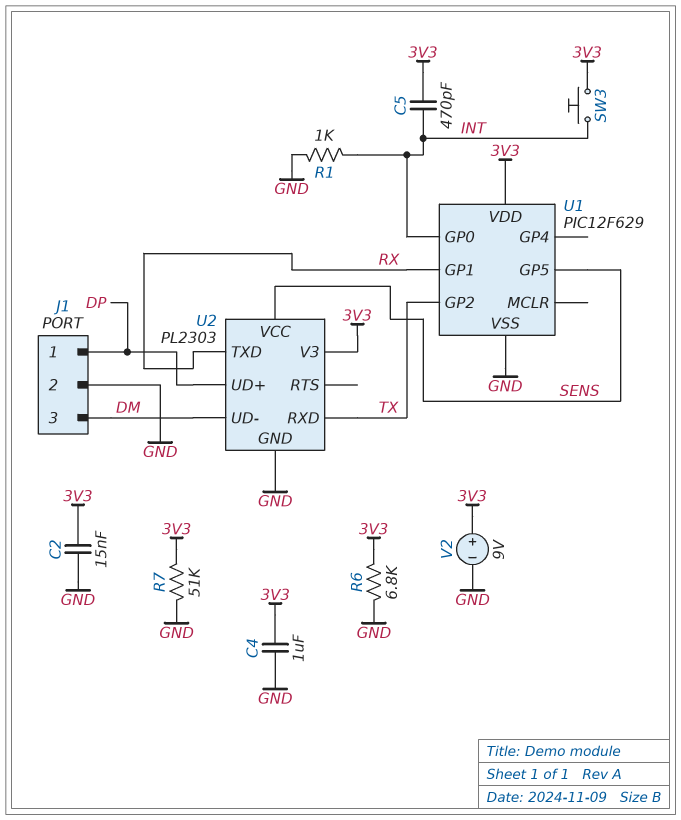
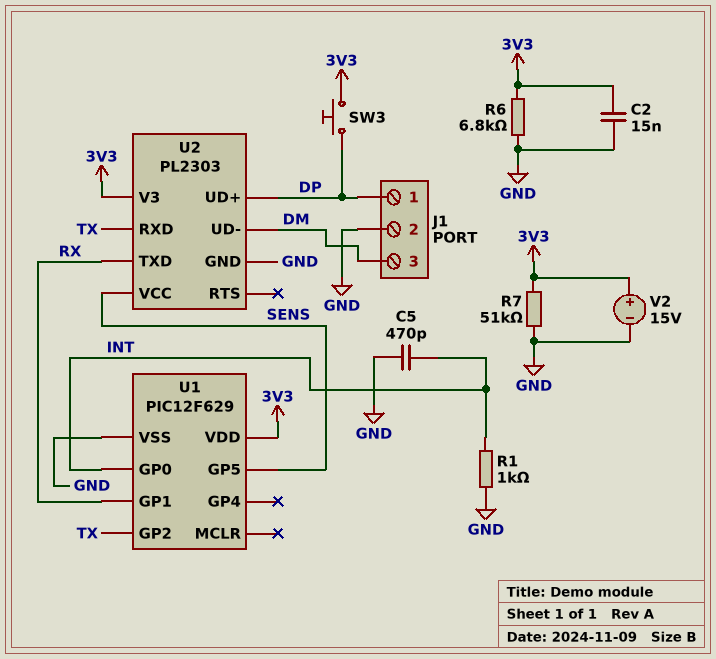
C4: 1uF (3V3, GND) -> none
C5: 470pF (3V3, INT) -> 470pF (GND, INT)
SW3: button (3V3, INT) -> button (3V3, DP)
V2: 9V (plus 3V3, minus GND) -> 15V (plus 3V3, minus GND)

